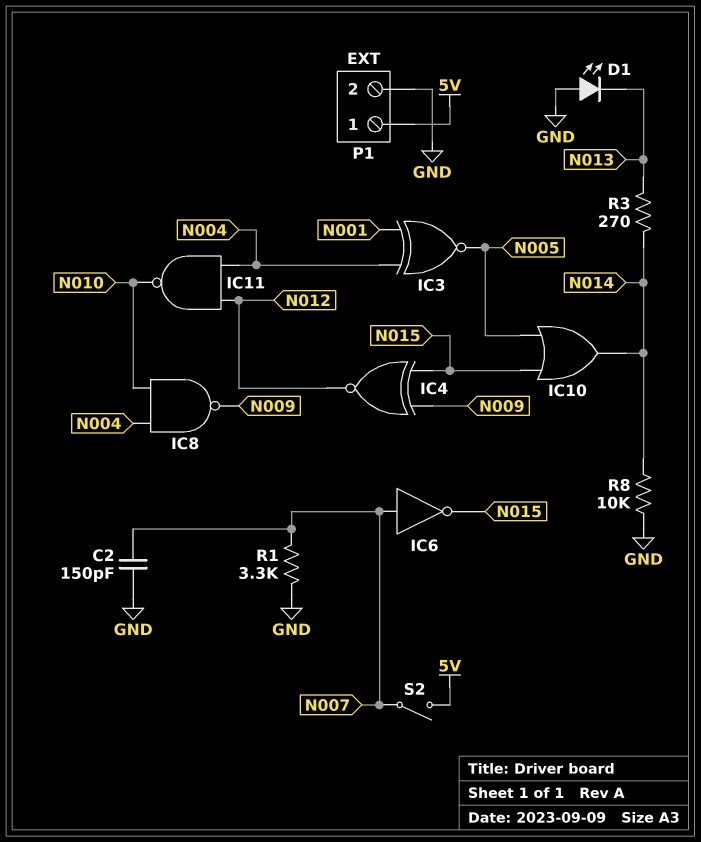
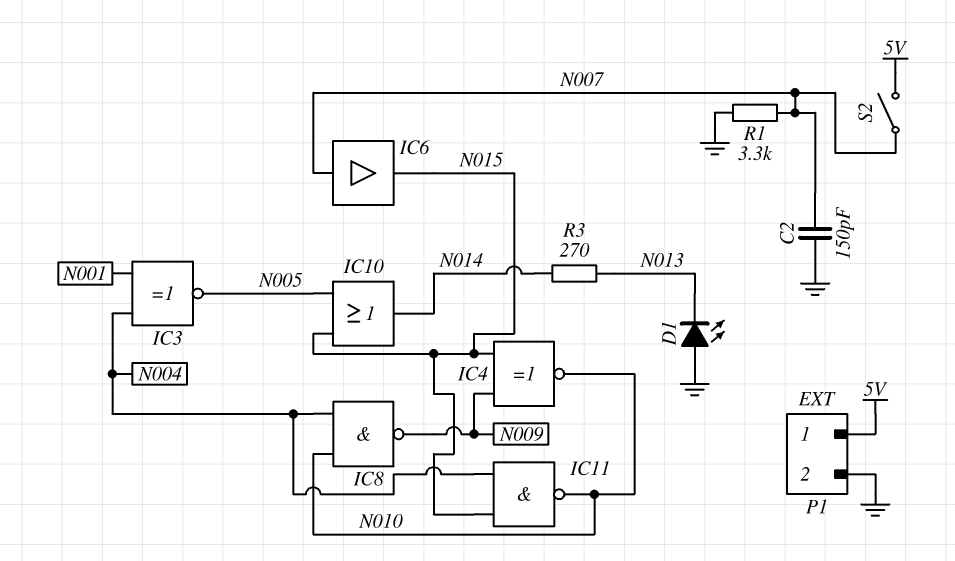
IC4: XNOR (in N009, in N015, out N012) -> XNOR (in N009, in N015, out N010)
IC6: NOT (in N007, out N015) -> buffer (in N007, out N015)
IC11: NAND (in N004, in N012, out N010) -> NAND (in N004, in N015, out N010)
R8: 10k (GND, N014) -> none

